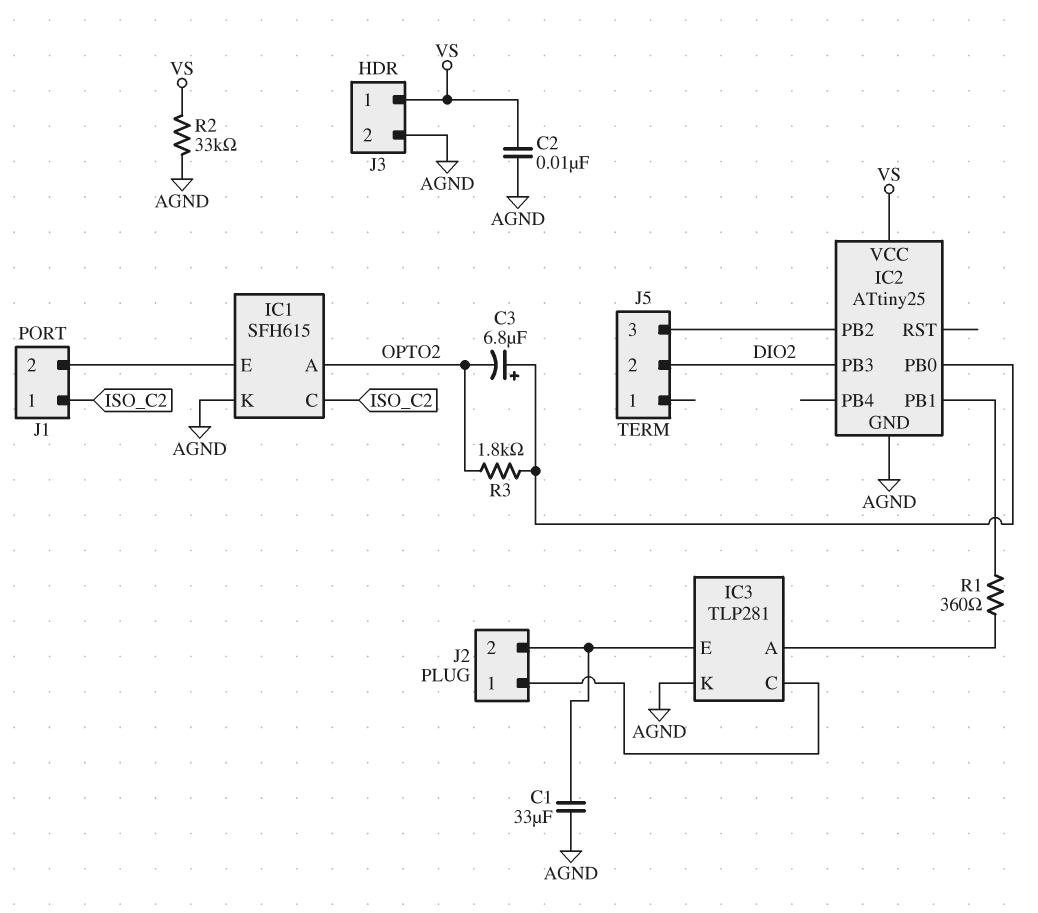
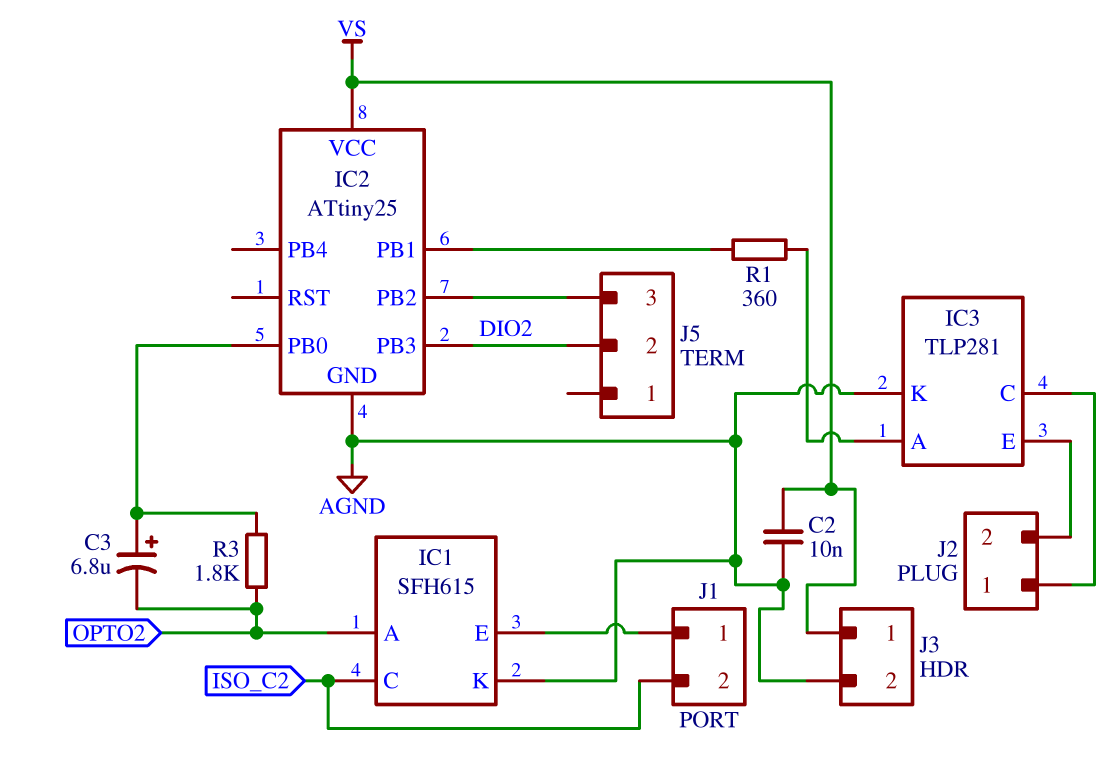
C1: 33uF (AGND, IC3/E) -> none
J1 pin 1: ISO_C2 -> IC1/E
J1 pin 2: IC1/E -> ISO_C2
R2: 33k (AGND, VS) -> none

